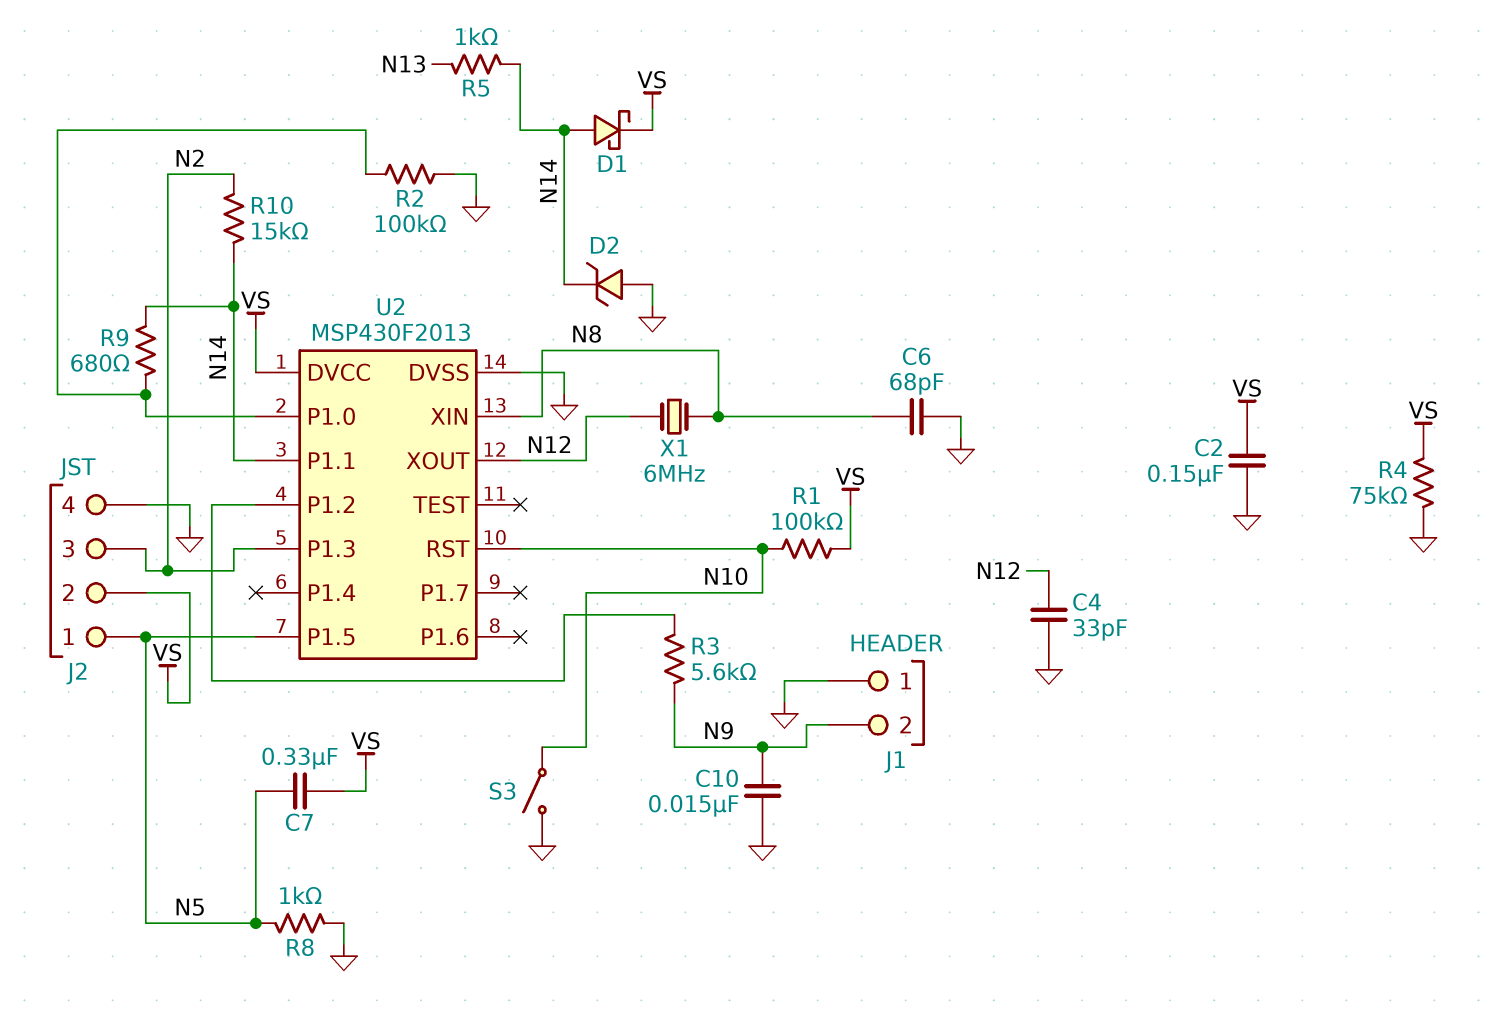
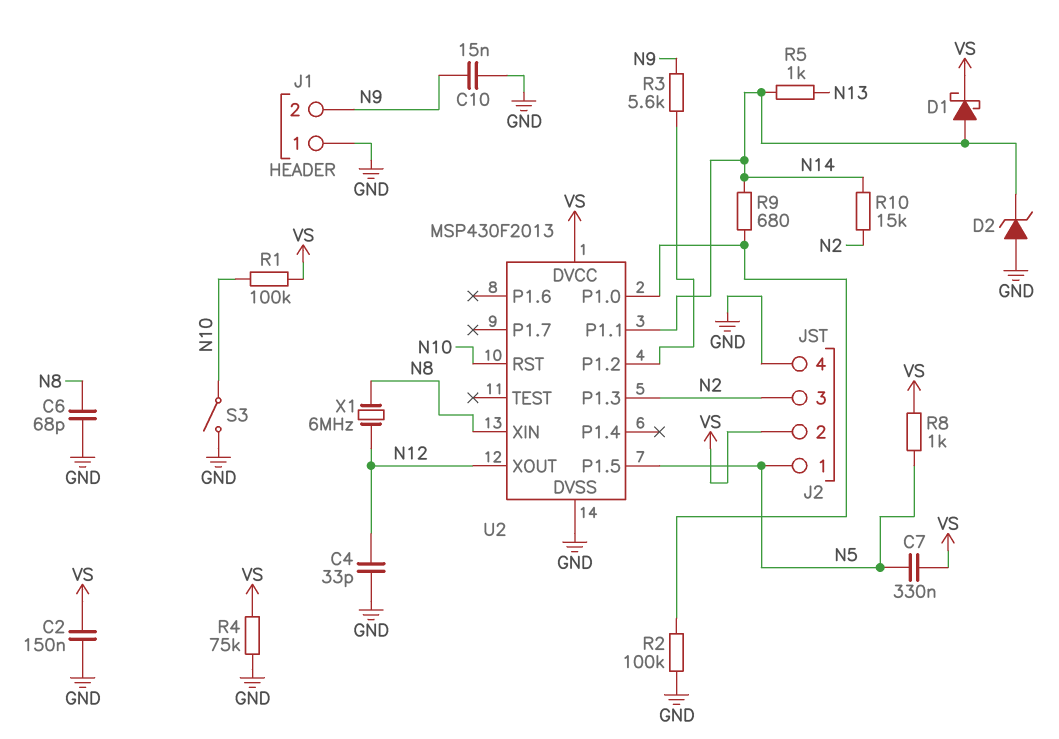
R8: 1k (GND, N5) -> 1k (N5, VS)

